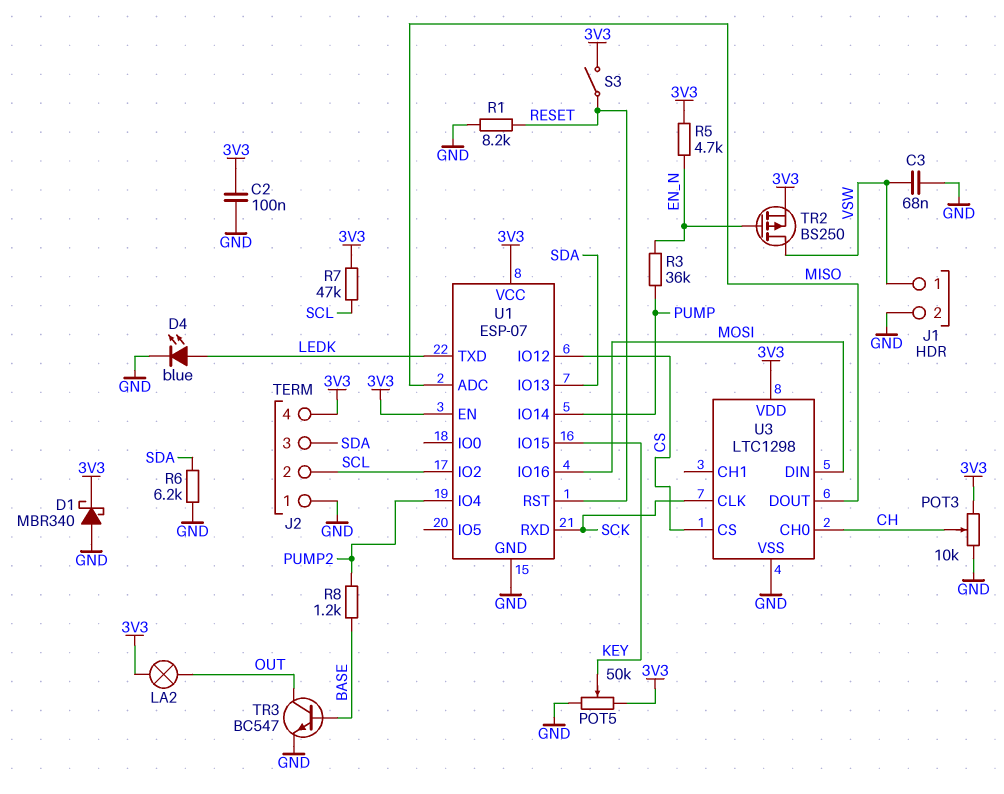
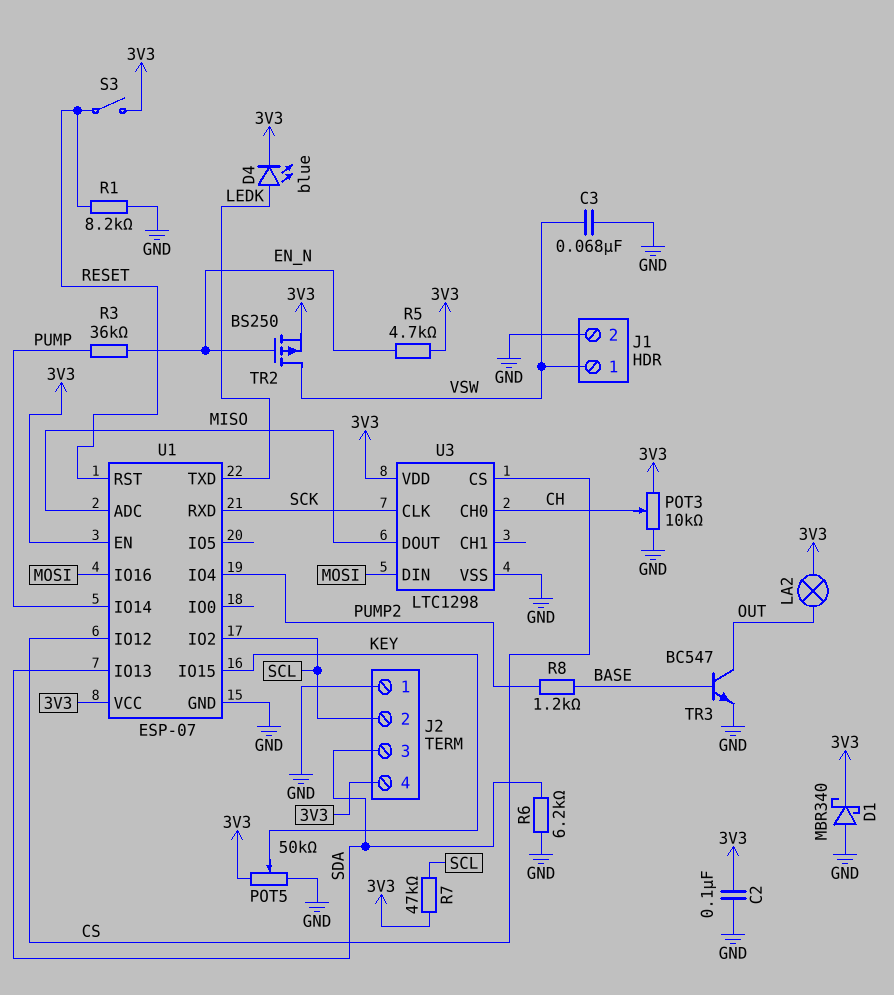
D4: LED blue (A LEDK, K GND) -> LED blue (A LEDK, K 3V3)

